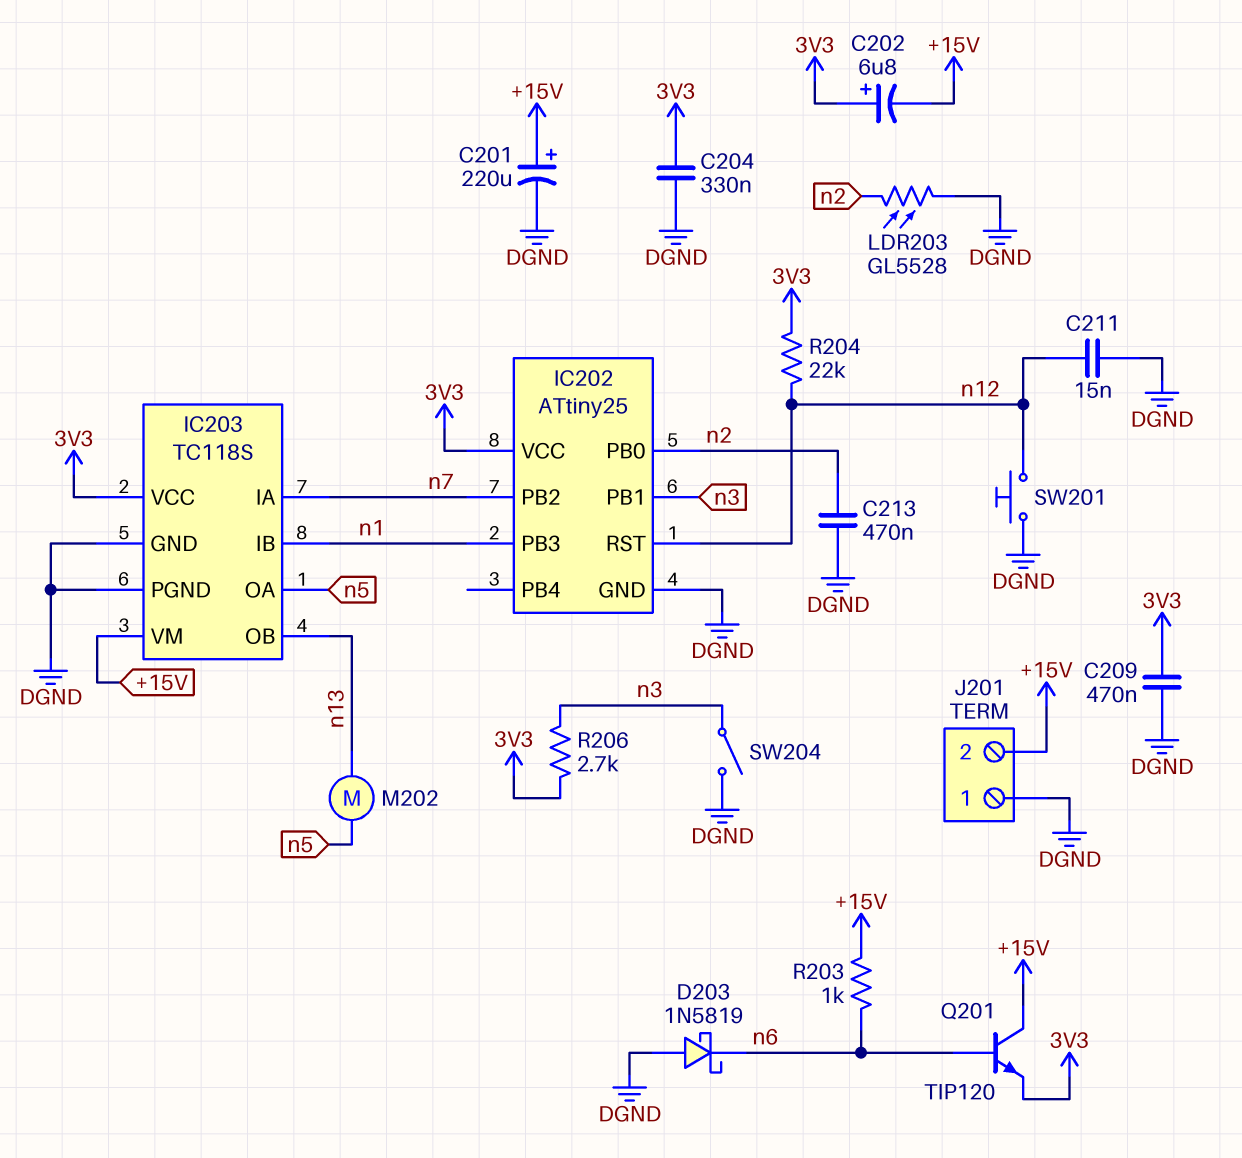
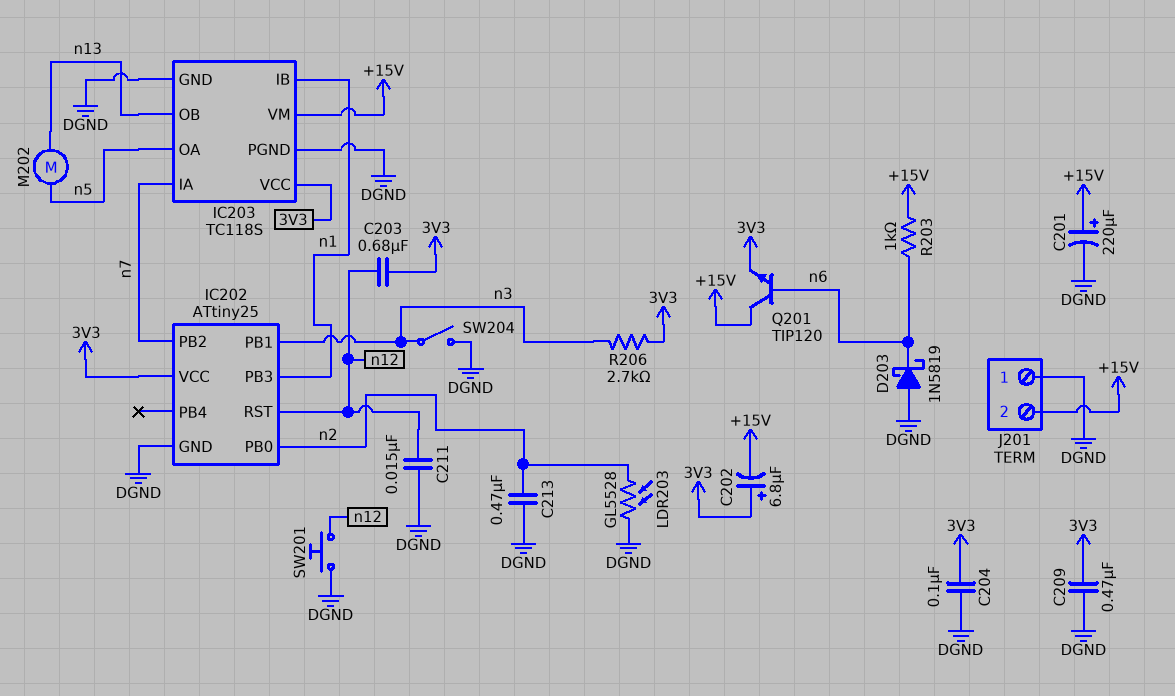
C203: none -> 680nF (3V3, n12)
C204: 330nF (3V3, DGND) -> 100nF (3V3, DGND)
R204: 22k (3V3, n12) -> none

